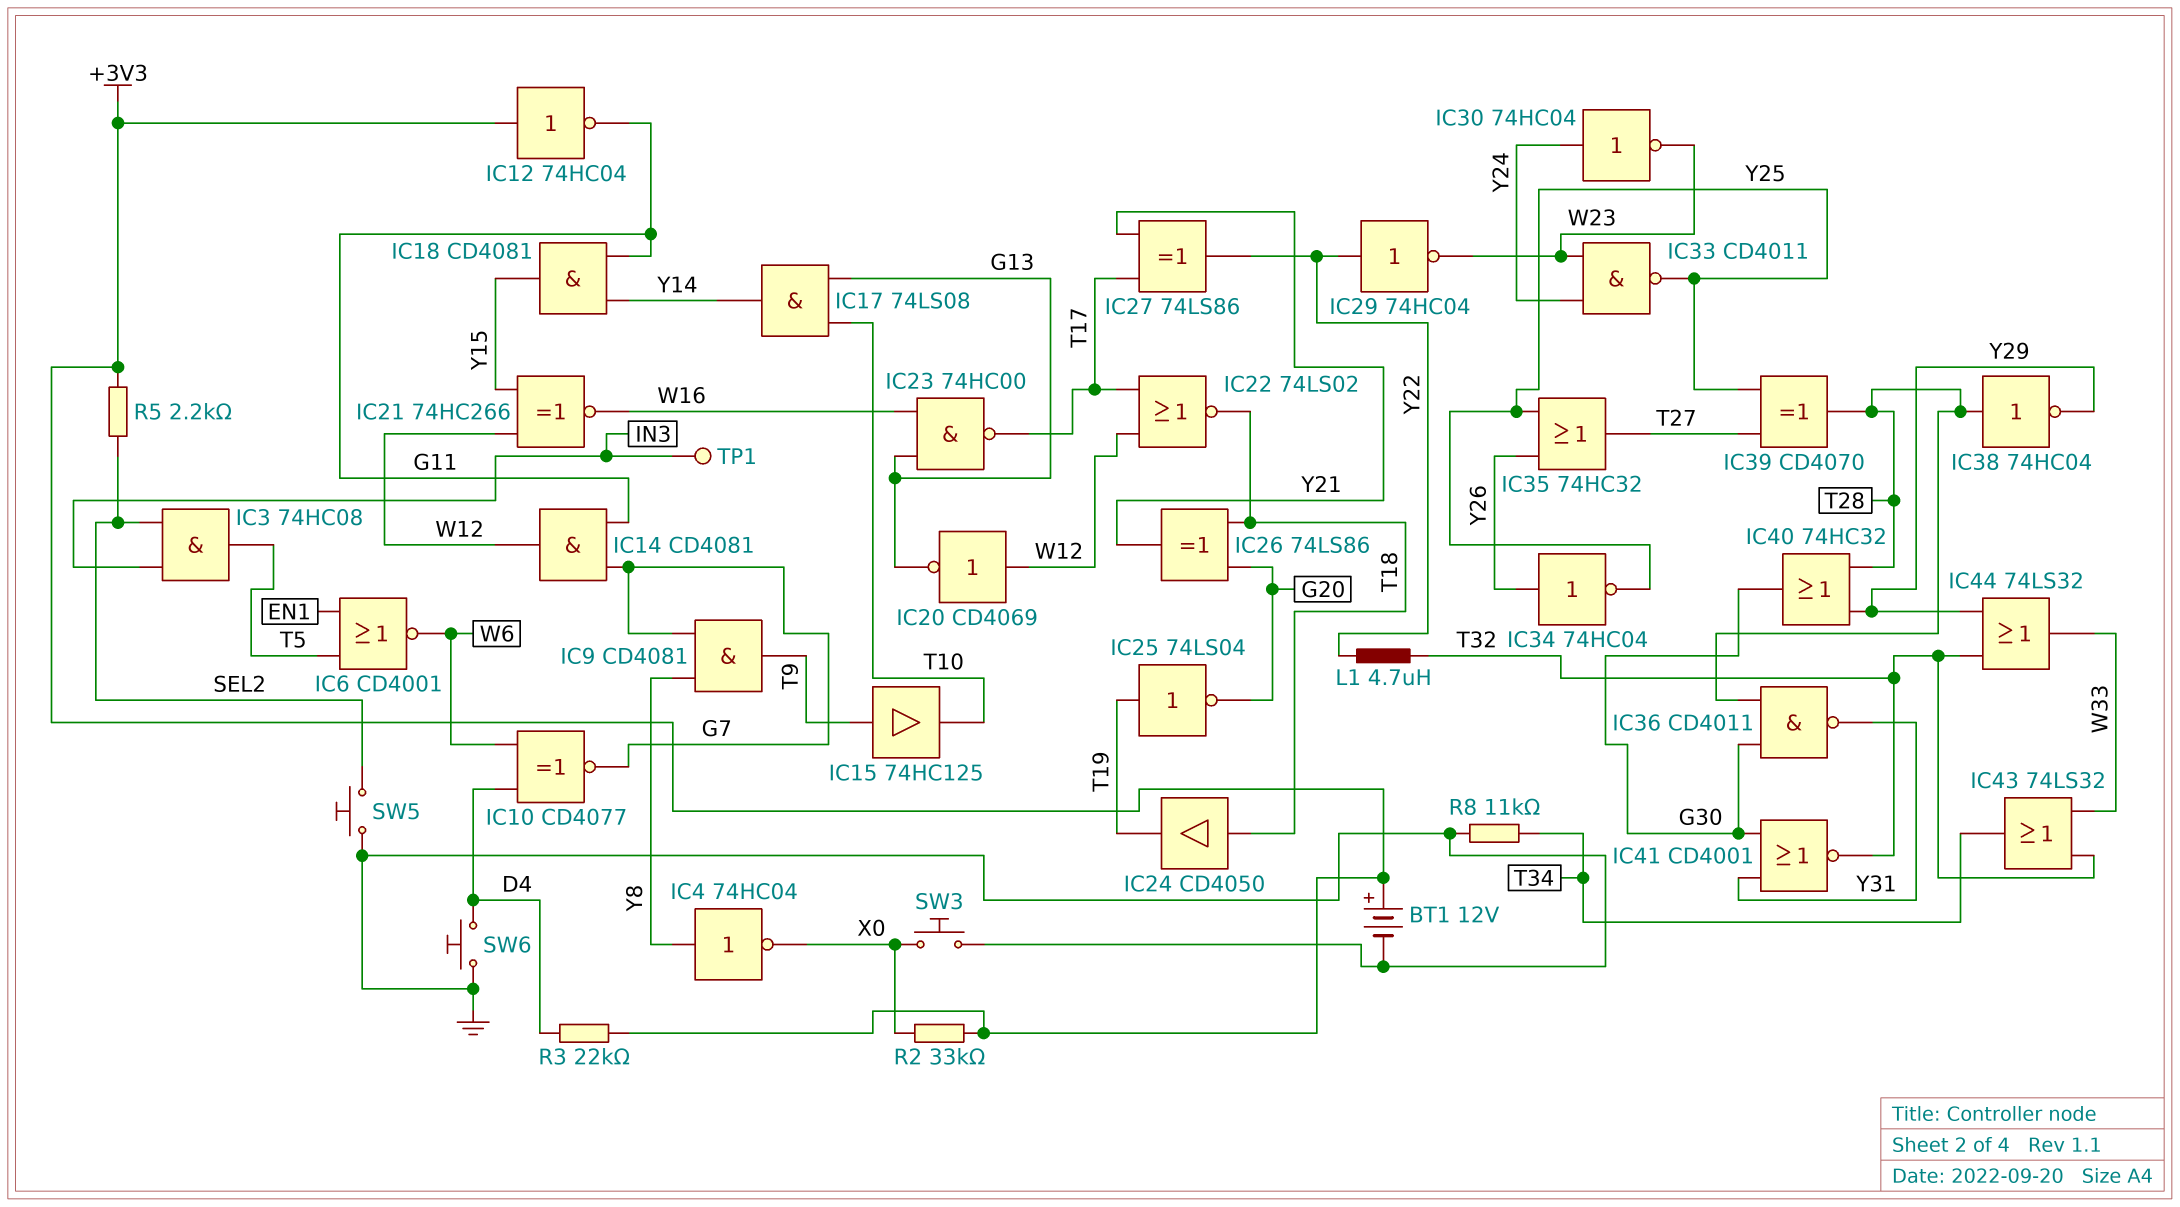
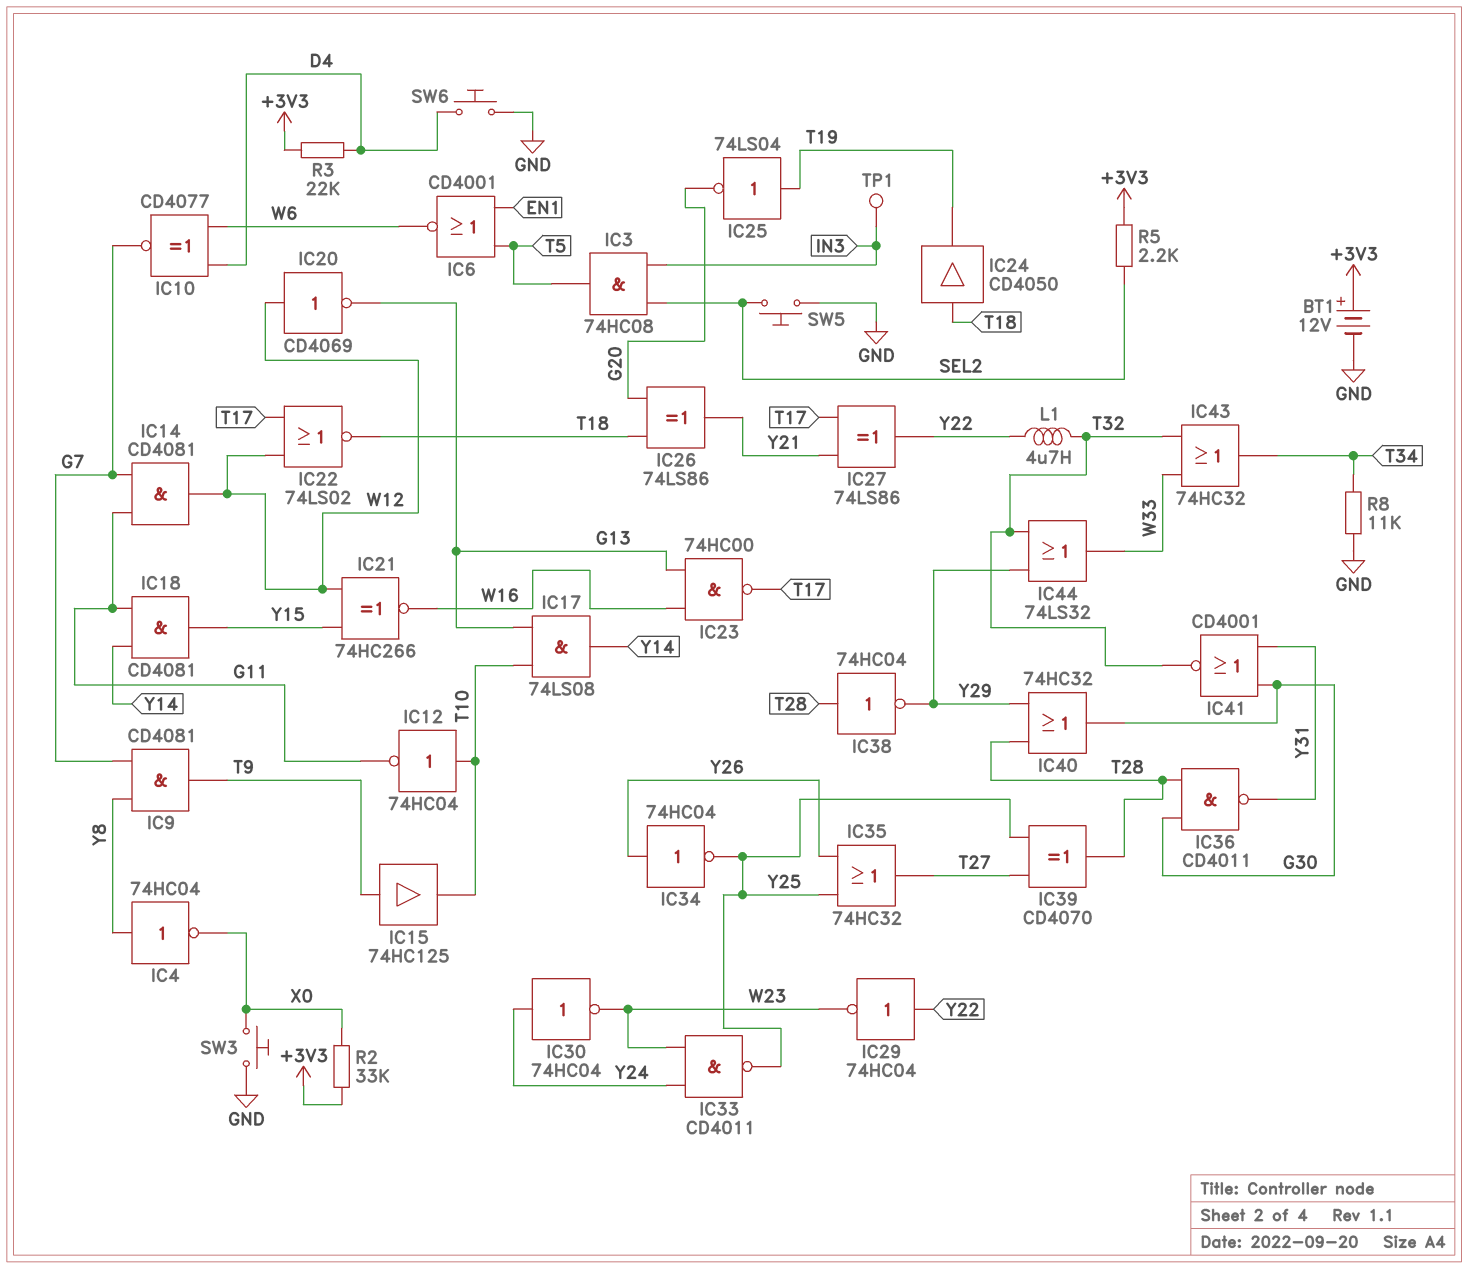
IC12: NOT 74HC04 (in +3V3, out G11) -> NOT 74HC04 (in T10, out G11)
IC43: OR 74LS32 (in T32, in W33, out T34) -> OR 74HC32 (in T32, in W33, out T34)

